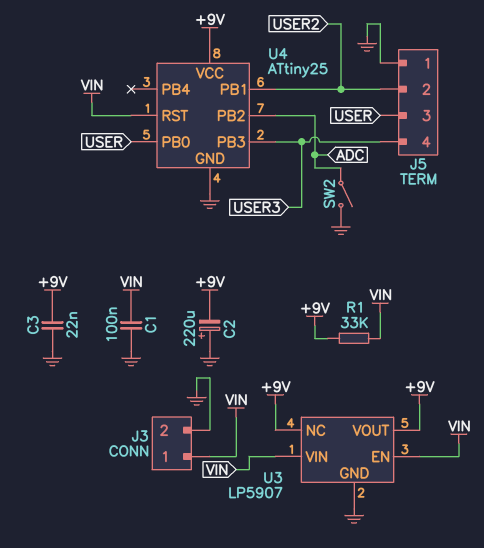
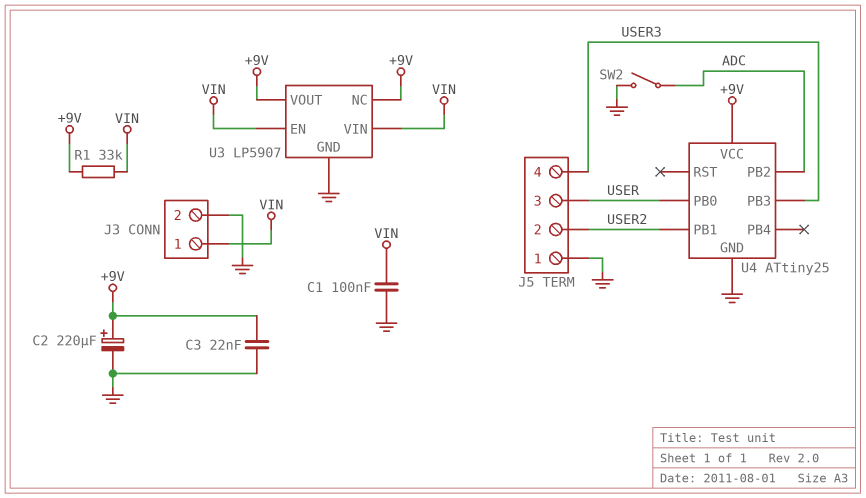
C2: 220uF (plus GND, minus +9V) -> 220uF (plus +9V, minus GND)
U4 pin RST: VIN -> none

